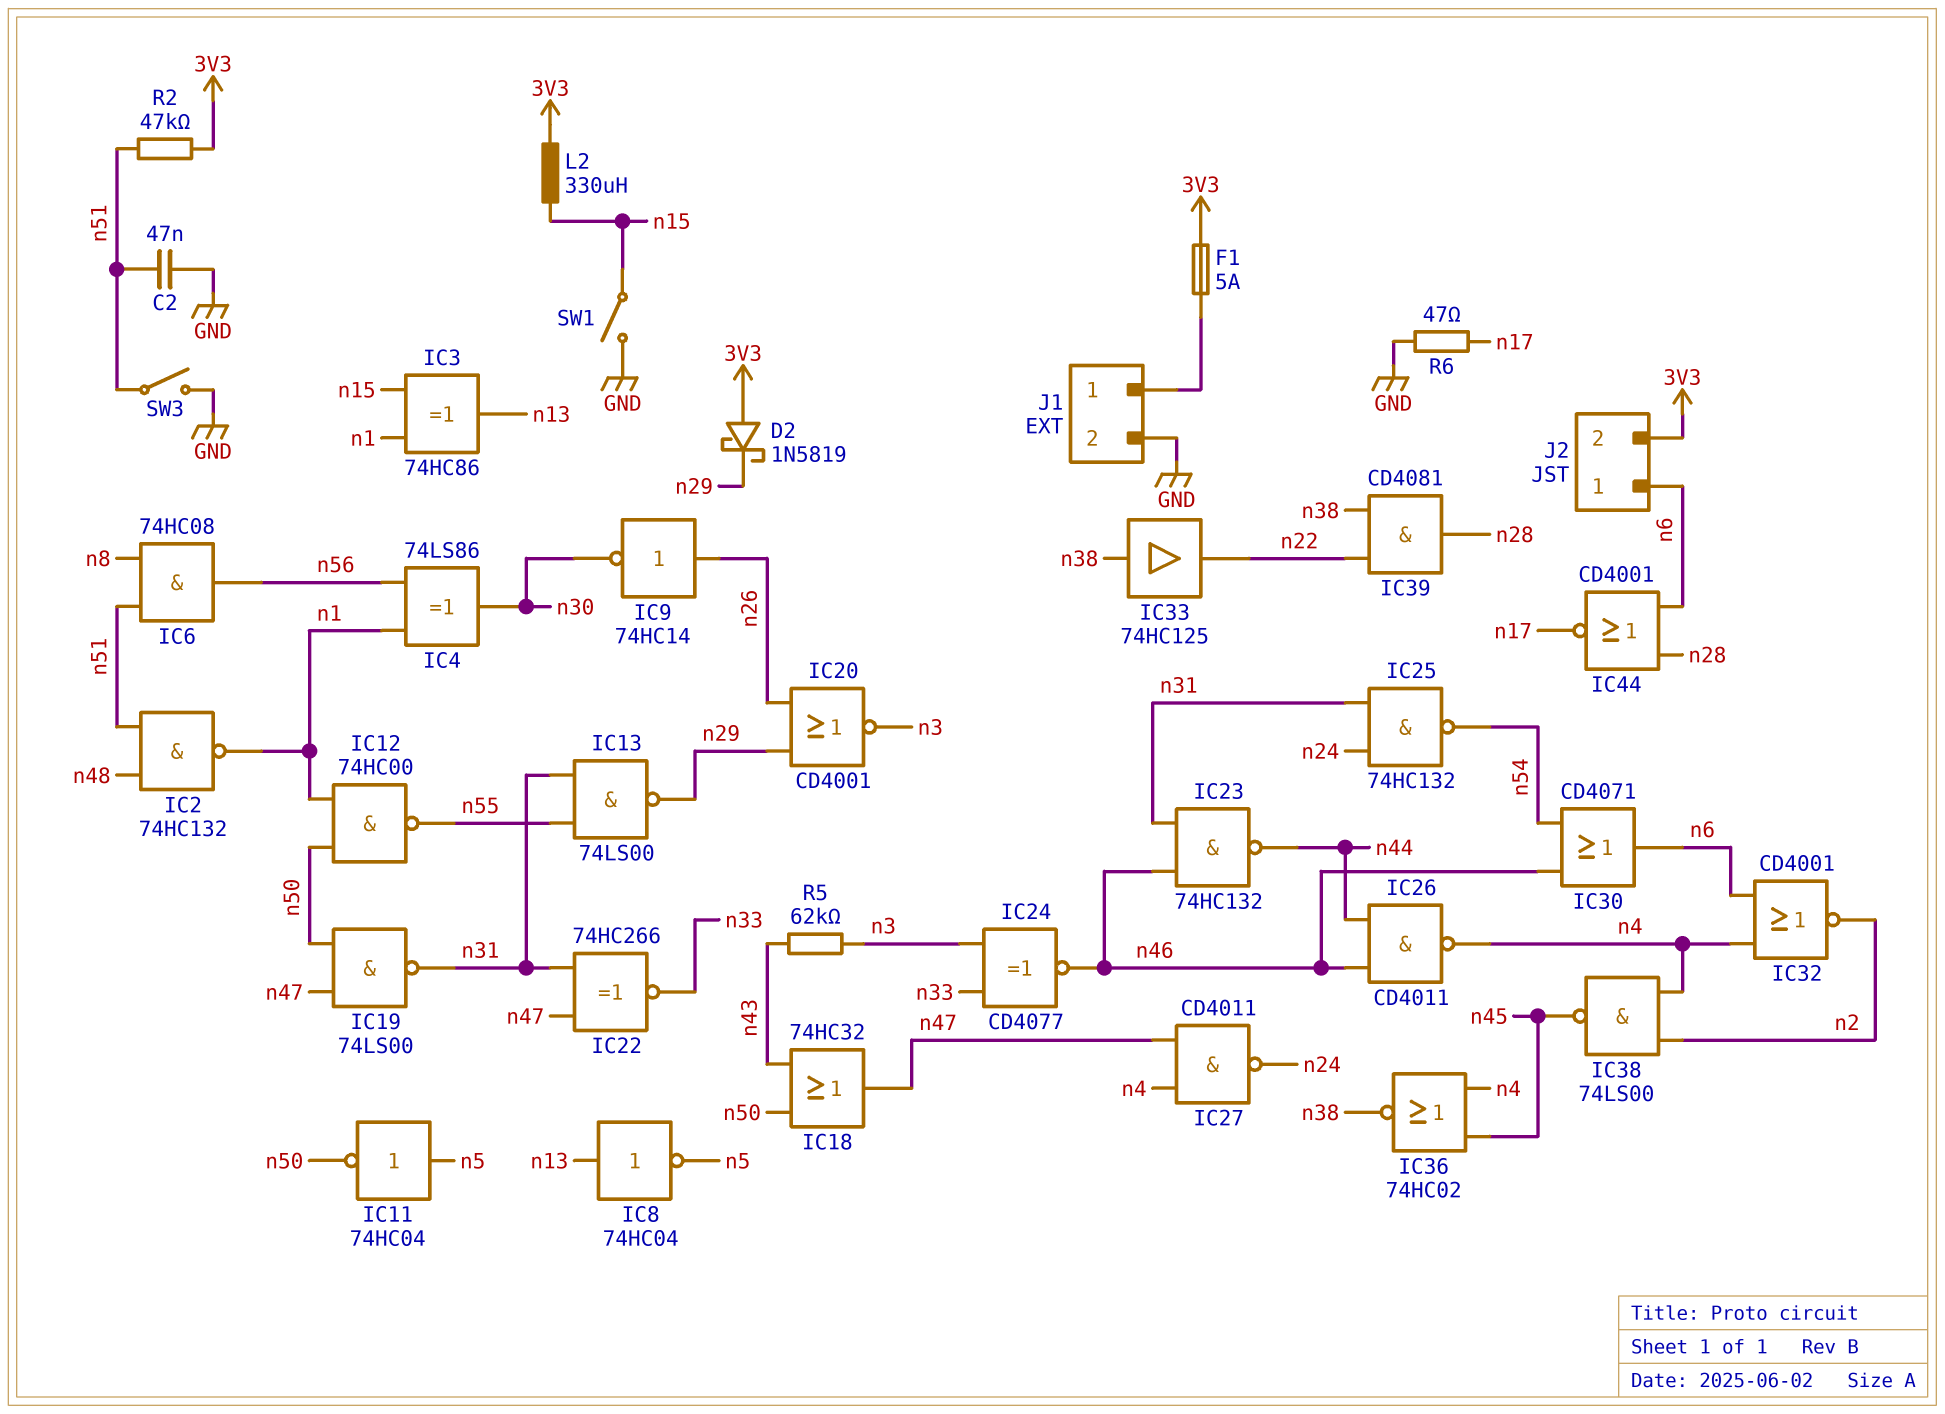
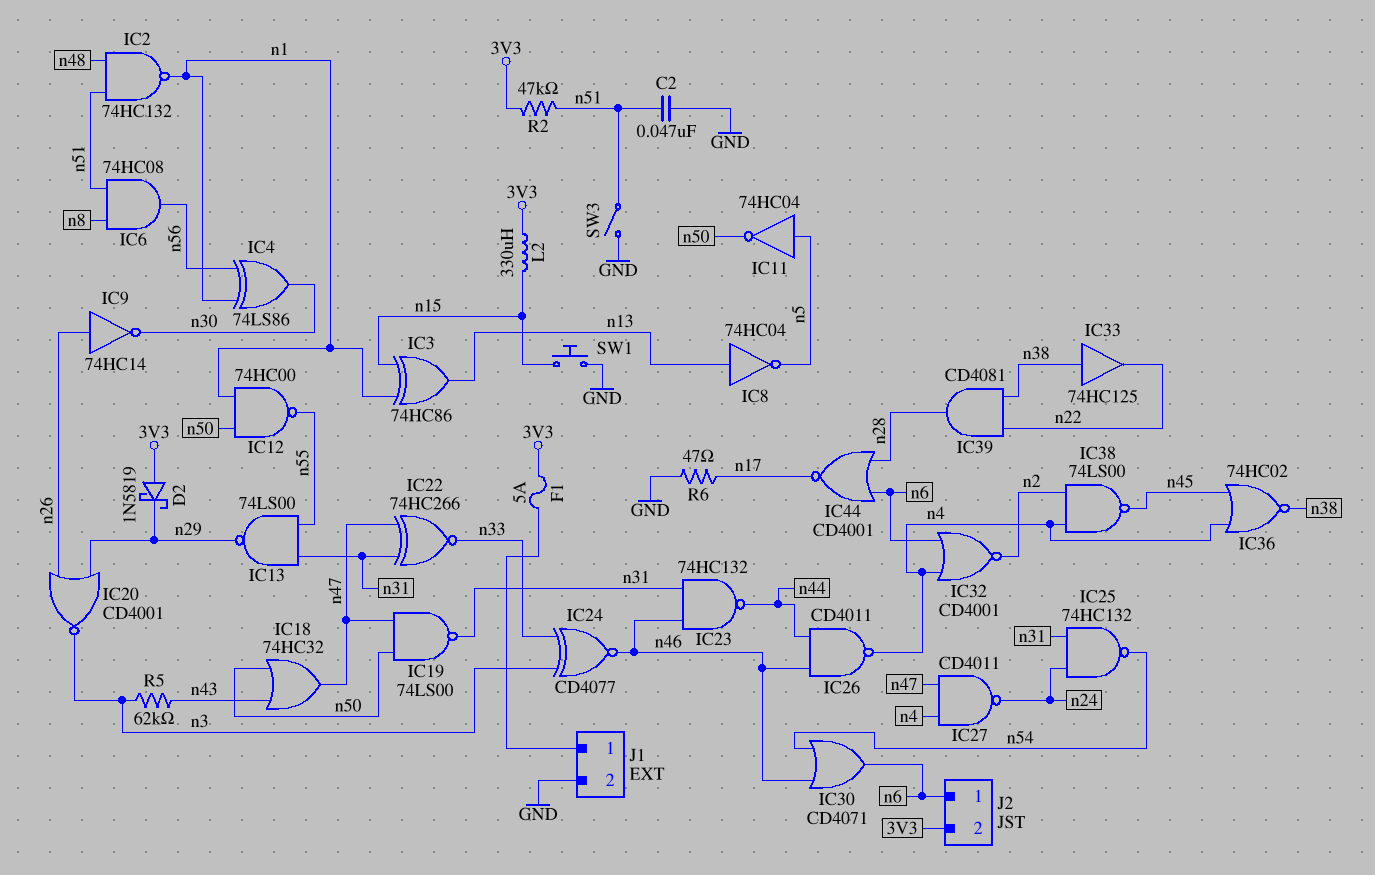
SW1: switch (GND, n15) -> button (GND, n15)

